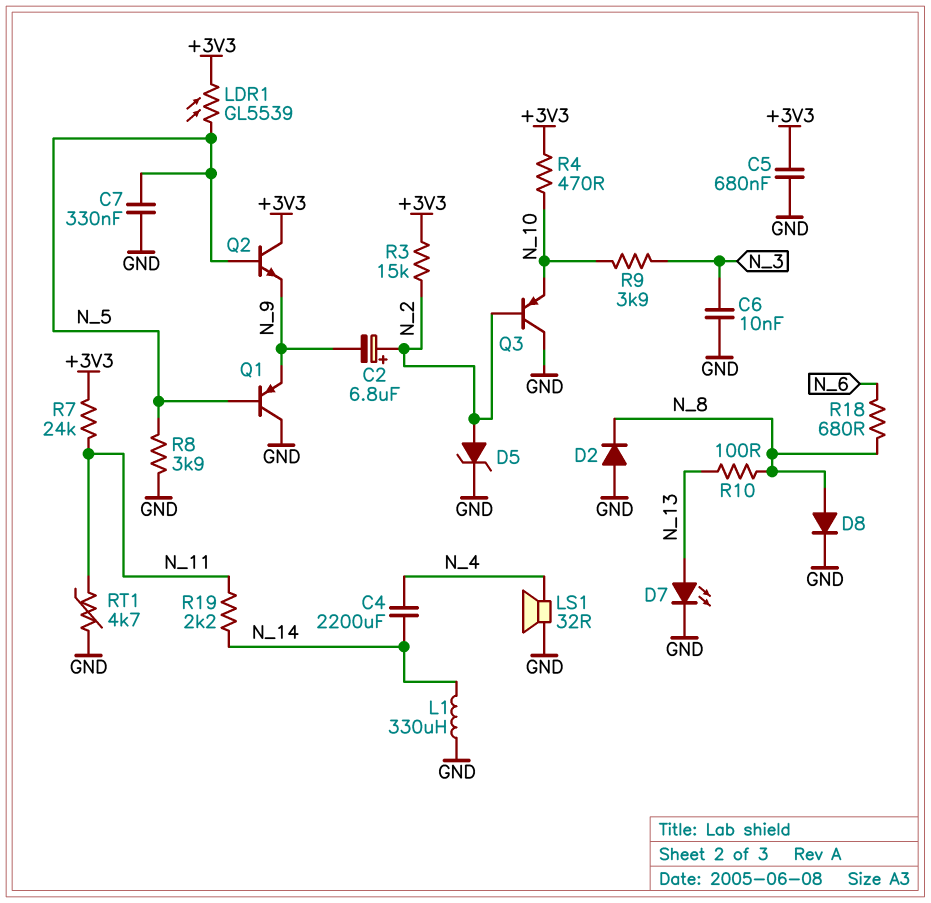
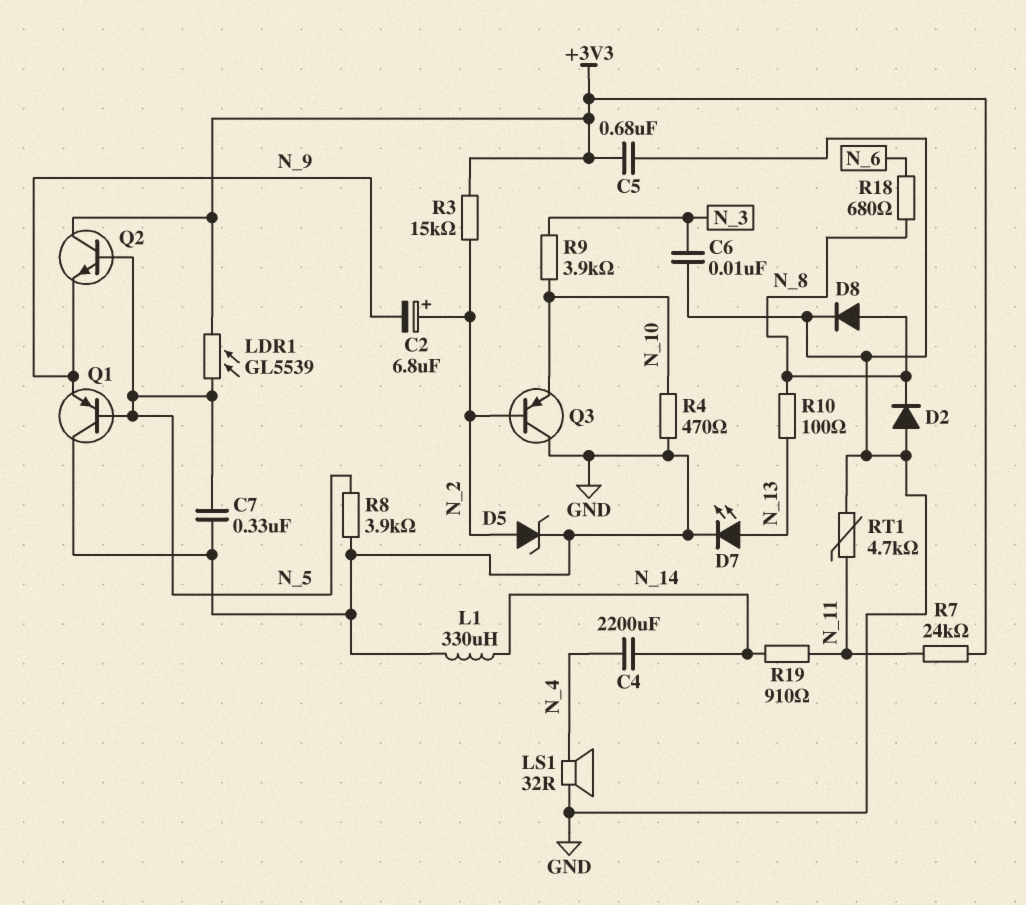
R4: 470 (+3V3, N_10) -> 470 (GND, N_10)
R19: 2.2k (N_11, N_14) -> 910 (N_11, N_14)

